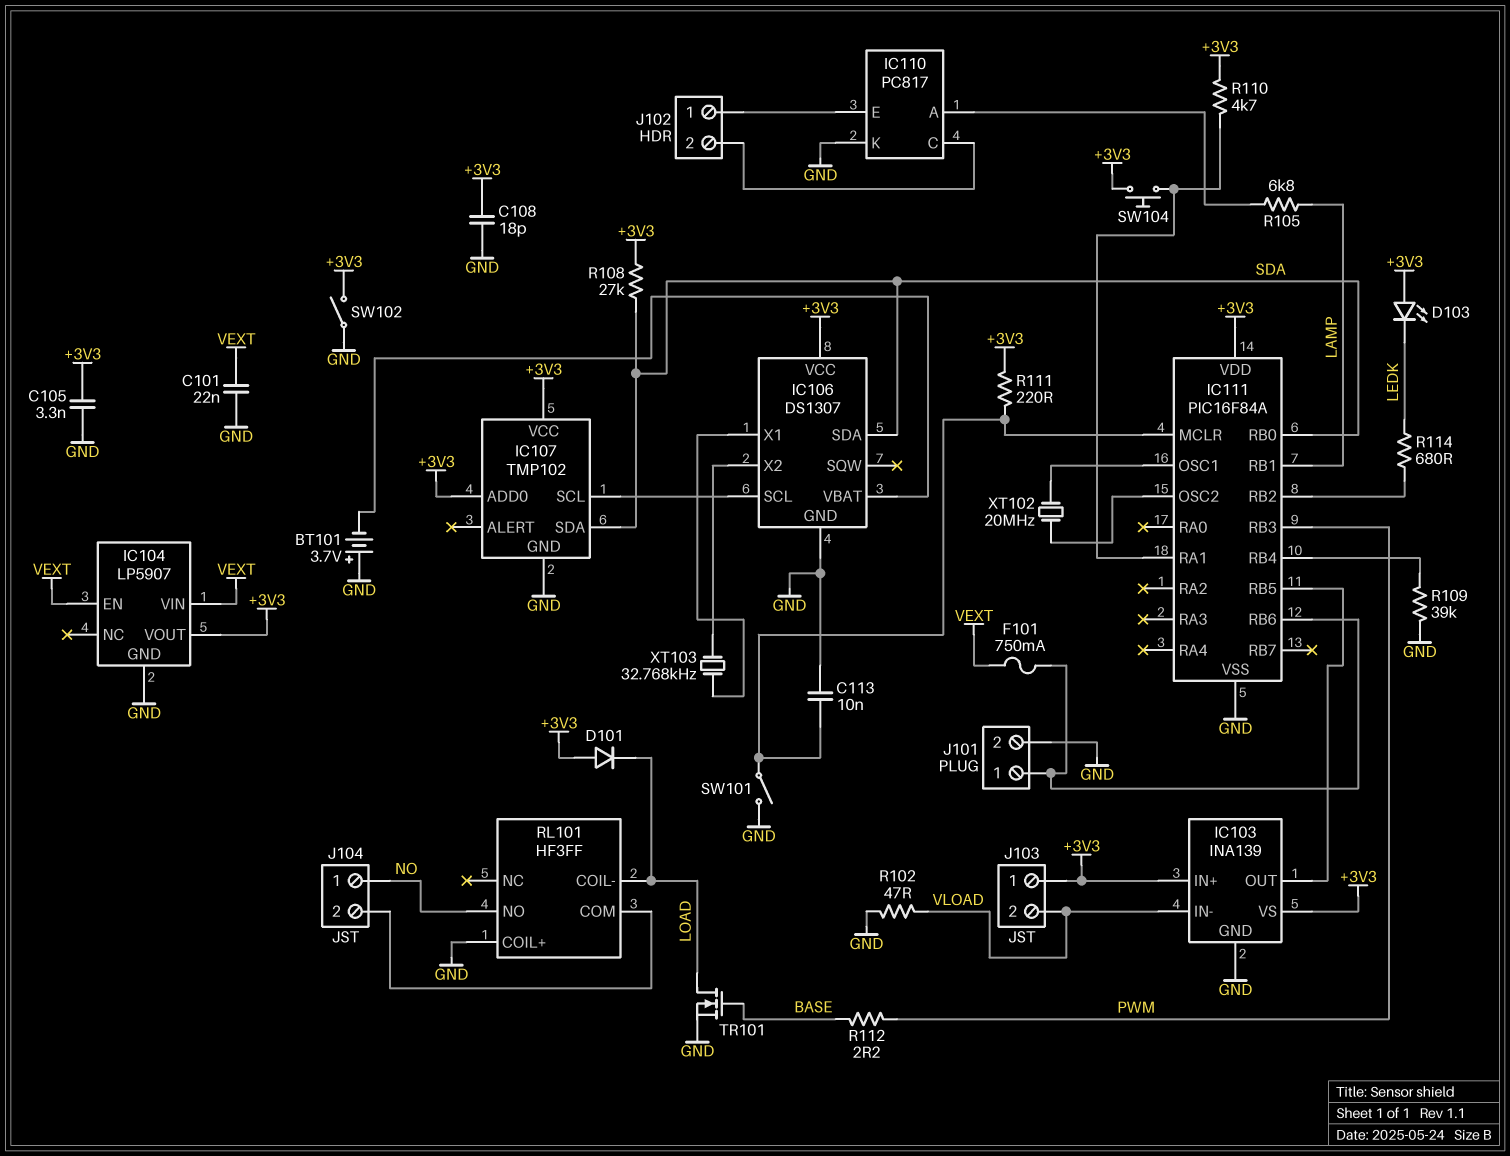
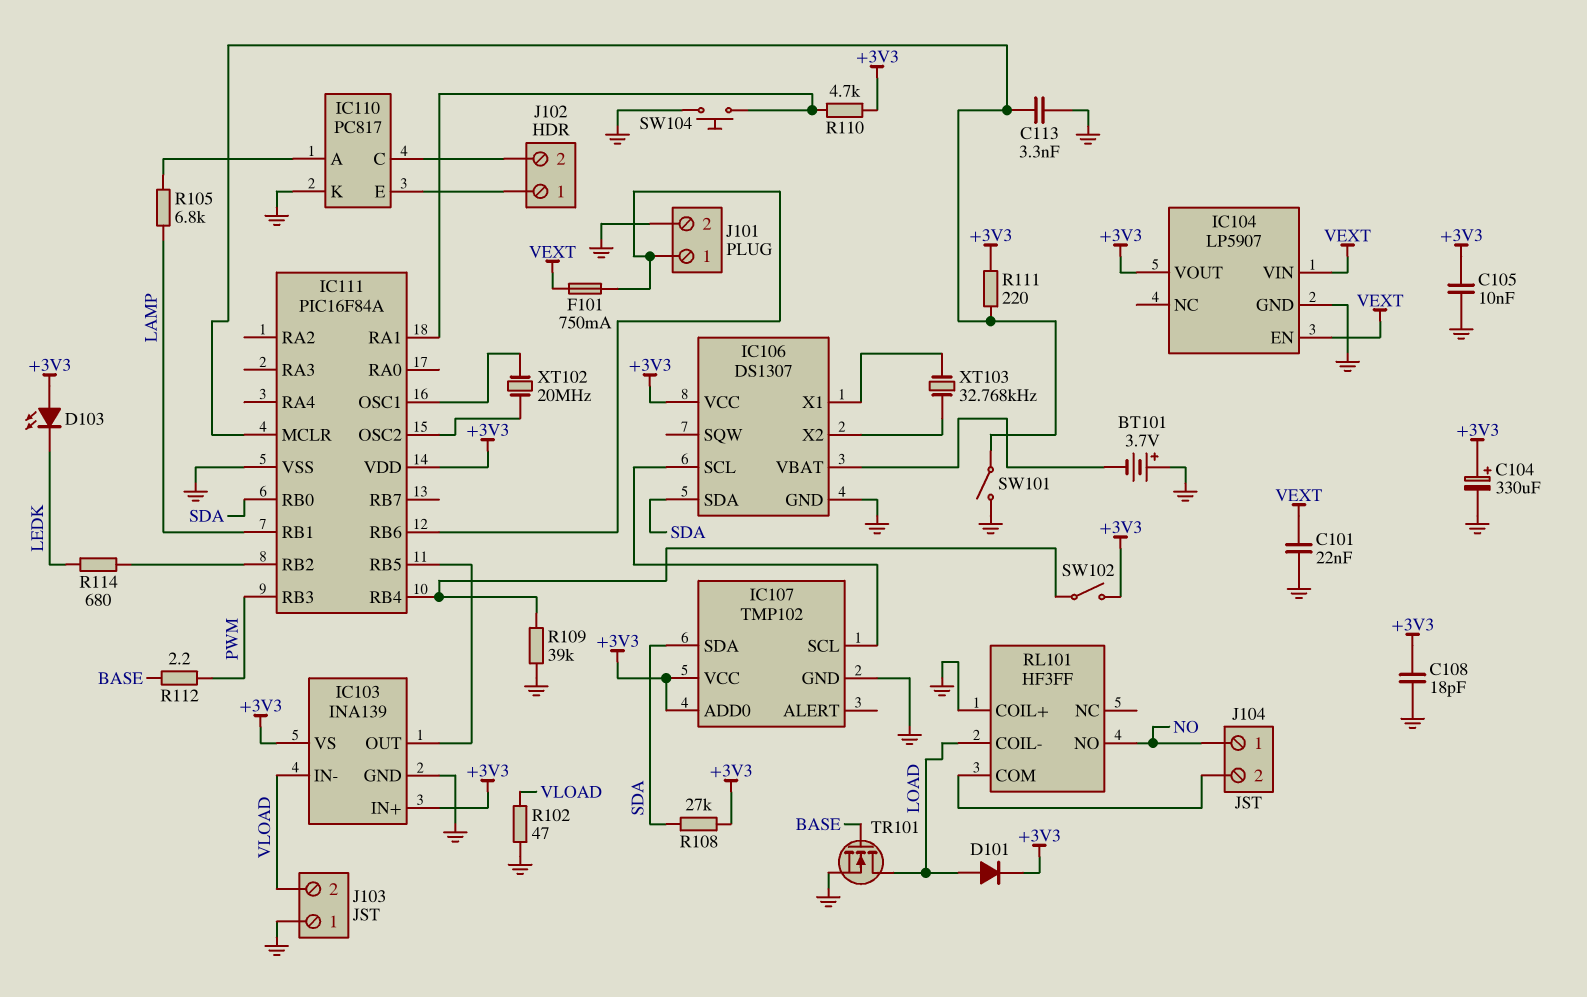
C104: none -> 330uF (plus +3V3, minus GND)
C105: 3.3nF (+3V3, GND) -> 10nF (+3V3, GND)
C113: 10nF (GND, IC111/MCLR) -> 3.3nF (GND, IC111/MCLR)
D101: diode (A +3V3, K LOAD) -> diode (A LOAD, K +3V3)
J103 pin 1: +3V3 -> GND
SW102: switch (+3V3, GND) -> switch (+3V3, IC111/RB4)
SW104: button (+3V3, IC111/RA1) -> button (GND, IC111/RA1)

